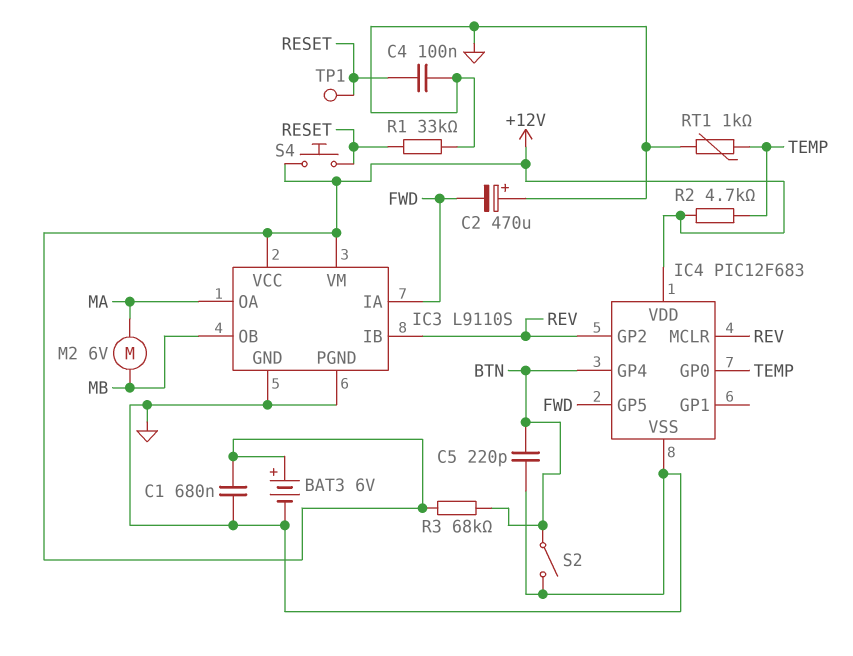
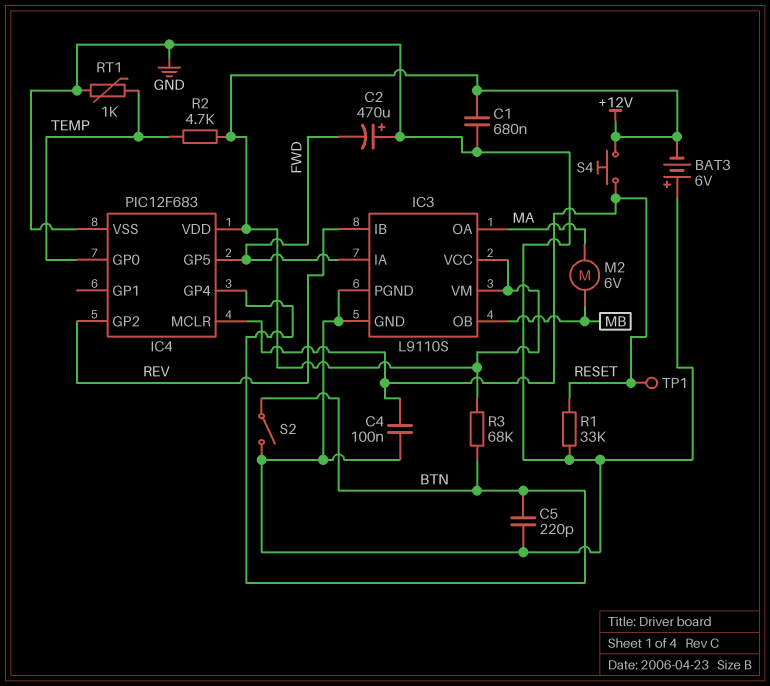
BAT3: 6V (plus +12V, minus GND) -> 6V (plus GND, minus +12V)
IC4 pin MCLR: REV -> RESET

